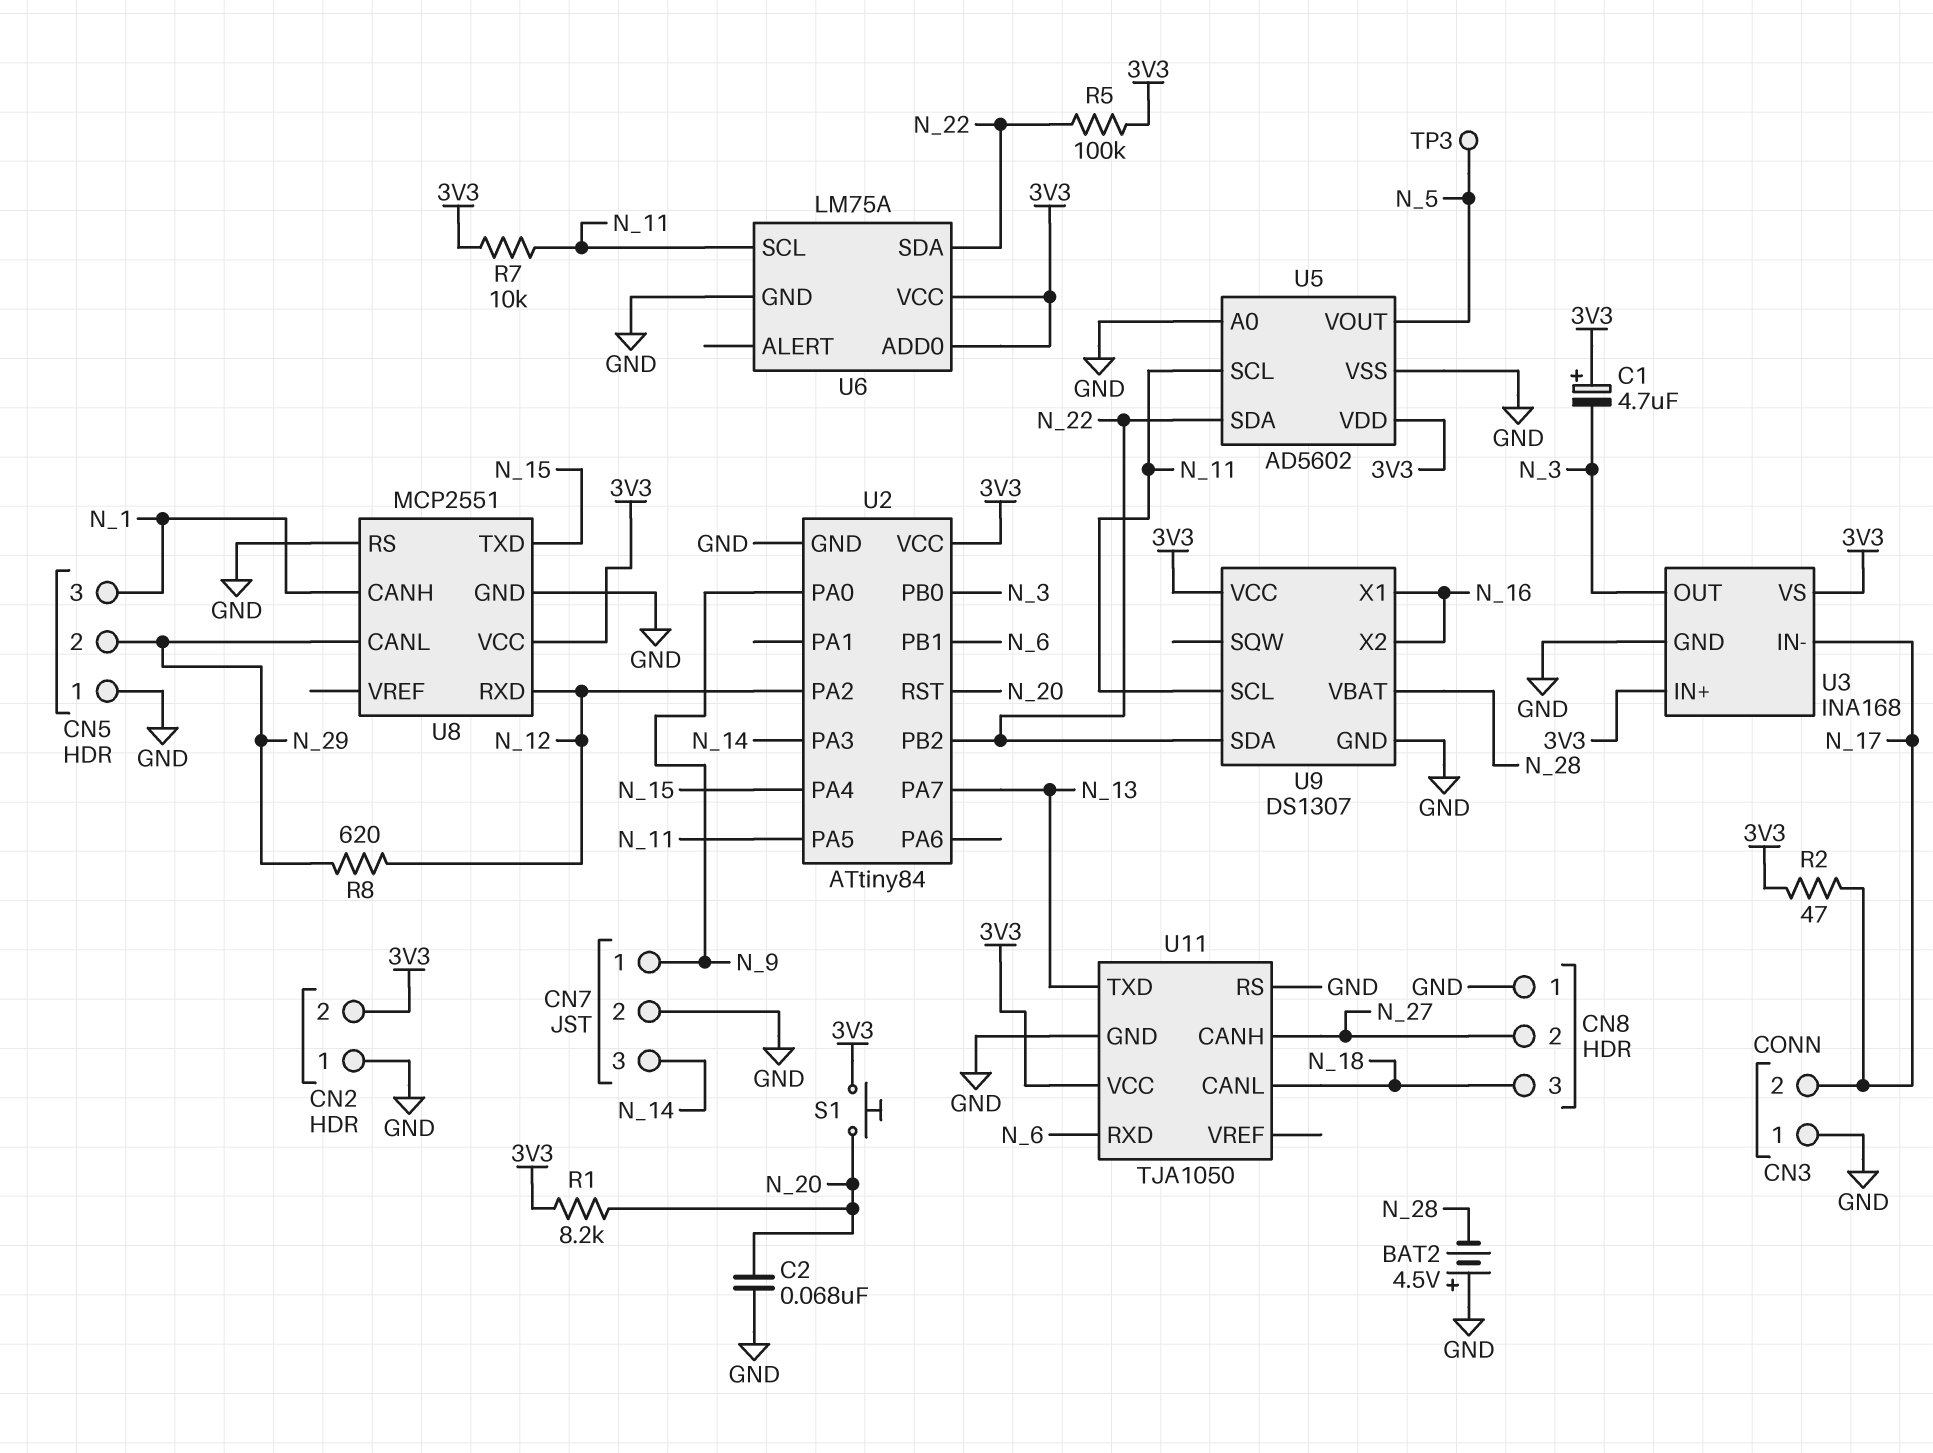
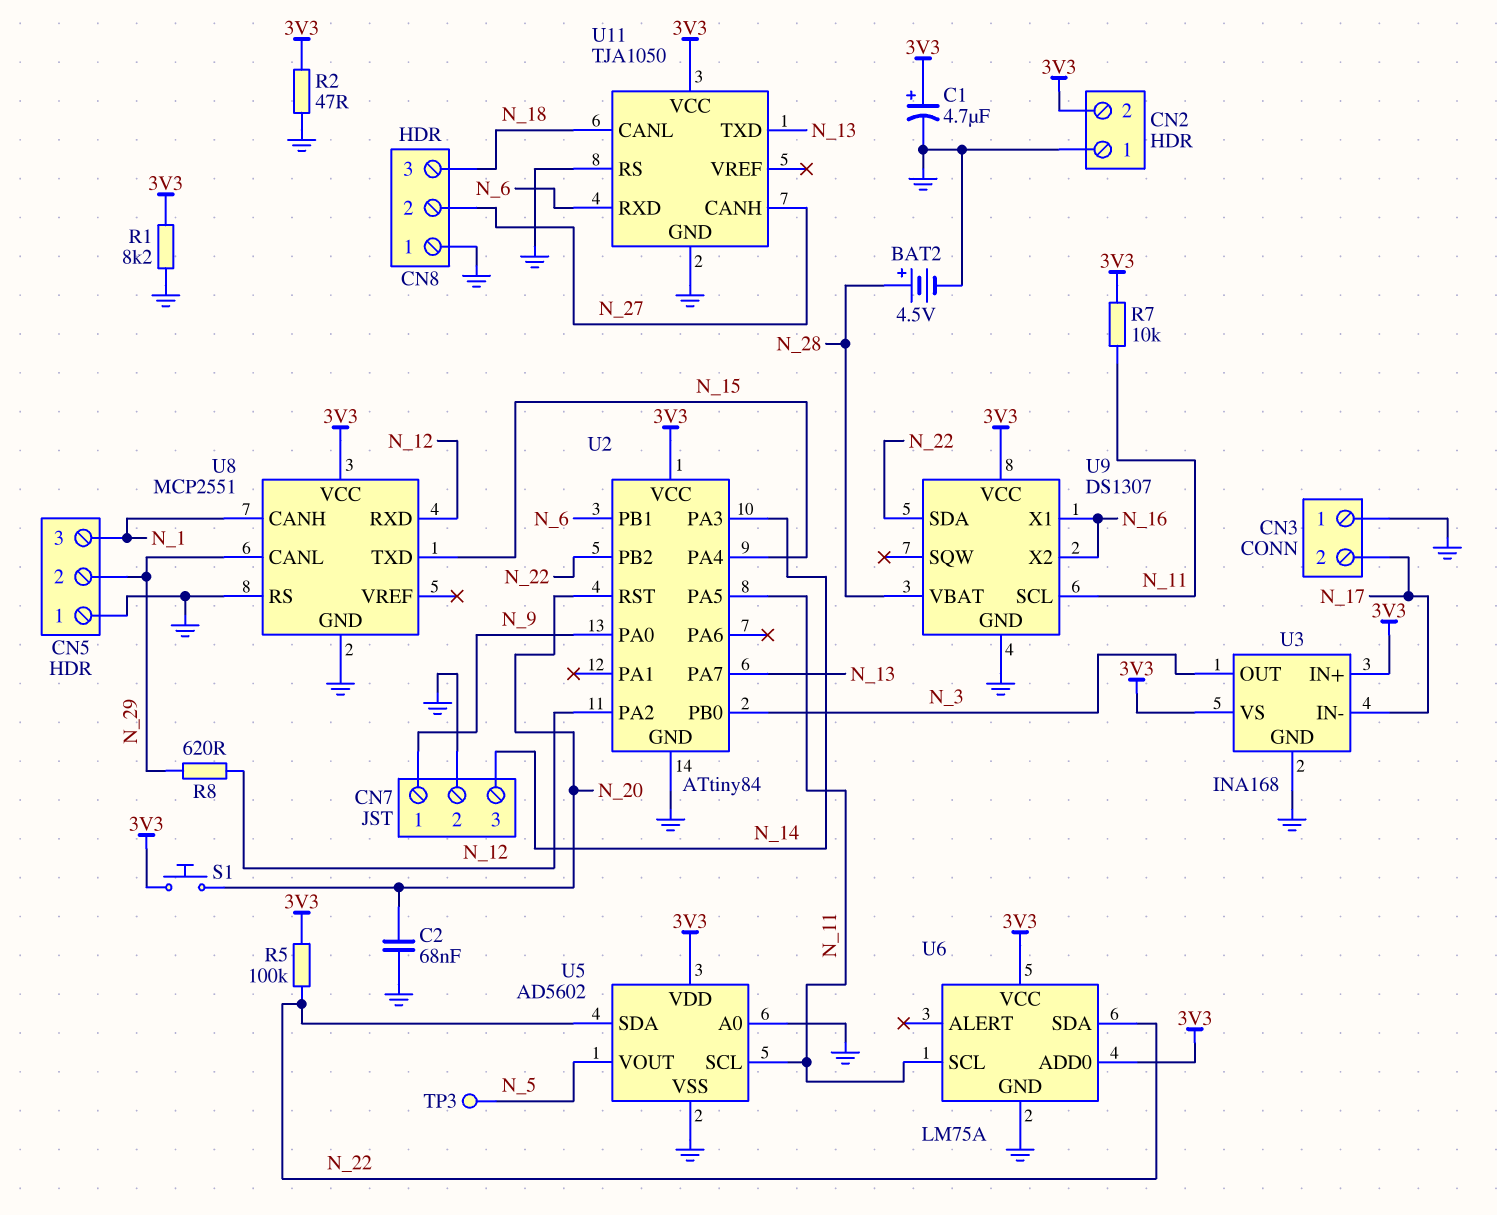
BAT2: 4.5V (plus GND, minus N_28) -> 4.5V (plus N_28, minus GND)
C1: 4.7uF (plus 3V3, minus N_3) -> 4.7uF (plus 3V3, minus GND)
R1: 8.2k (3V3, N_20) -> 8.2k (3V3, GND)
R2: 47 (3V3, N_17) -> 47 (3V3, GND)

